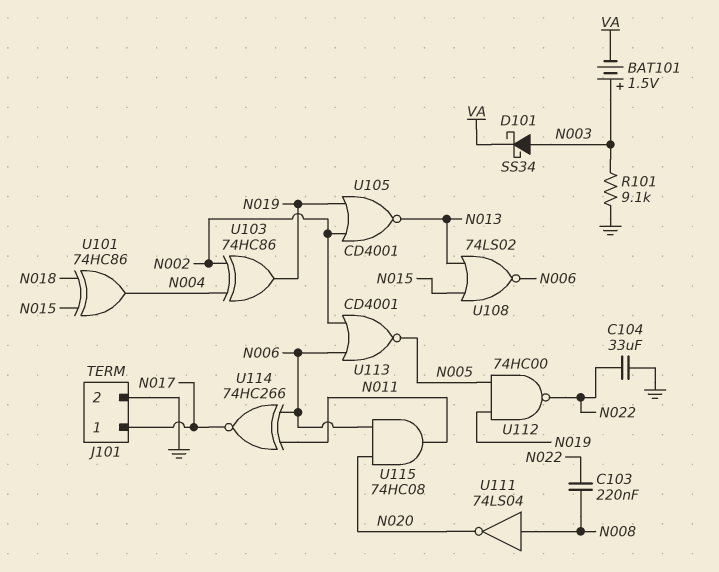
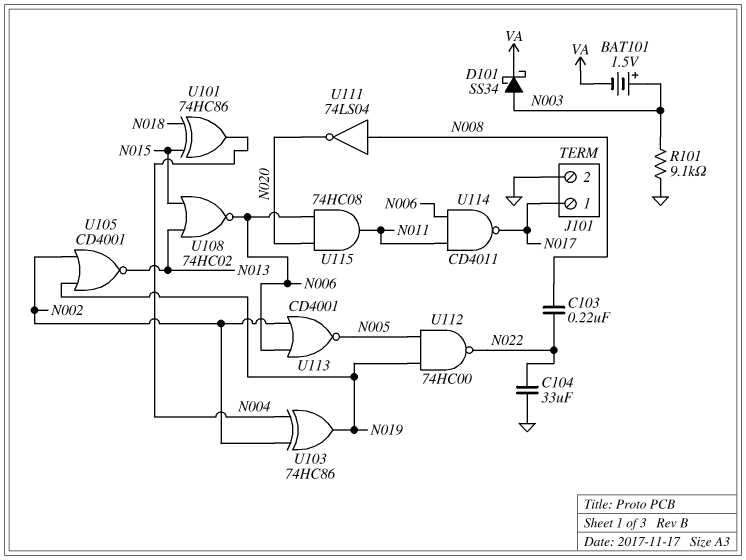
U108: NOR 74LS02 (in N013, in N015, out N006) -> NOR 74HC02 (in N013, in N015, out N006)
U114: XNOR 74HC266 (in N006, in N011, out N017) -> NAND CD4011 (in N006, in N011, out N017)

